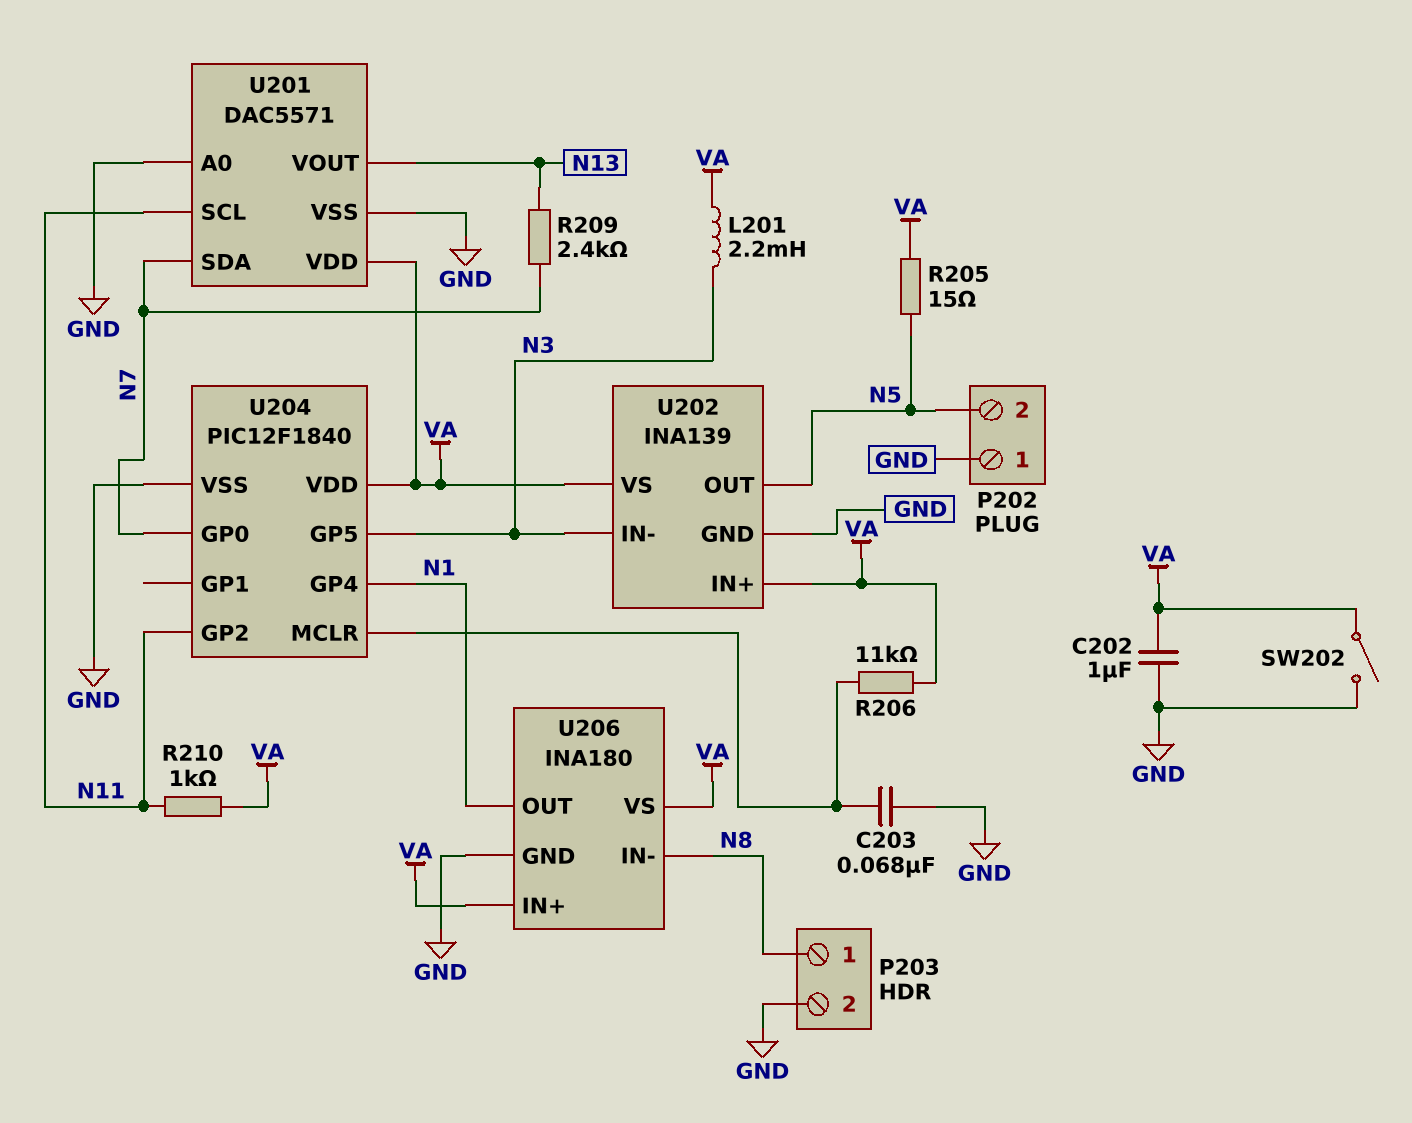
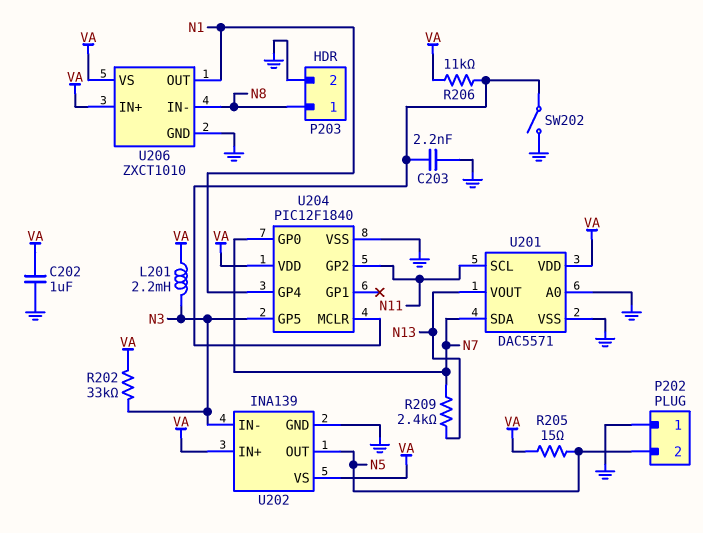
C203: 68nF (GND, U204/MCLR) -> 2.2nF (GND, U204/MCLR)
R202: none -> 33k (N3, VA)
R210: 1k (N11, VA) -> none
SW202: switch (GND, VA) -> switch (GND, U204/MCLR)
U206: INA180 -> ZXCT1010

